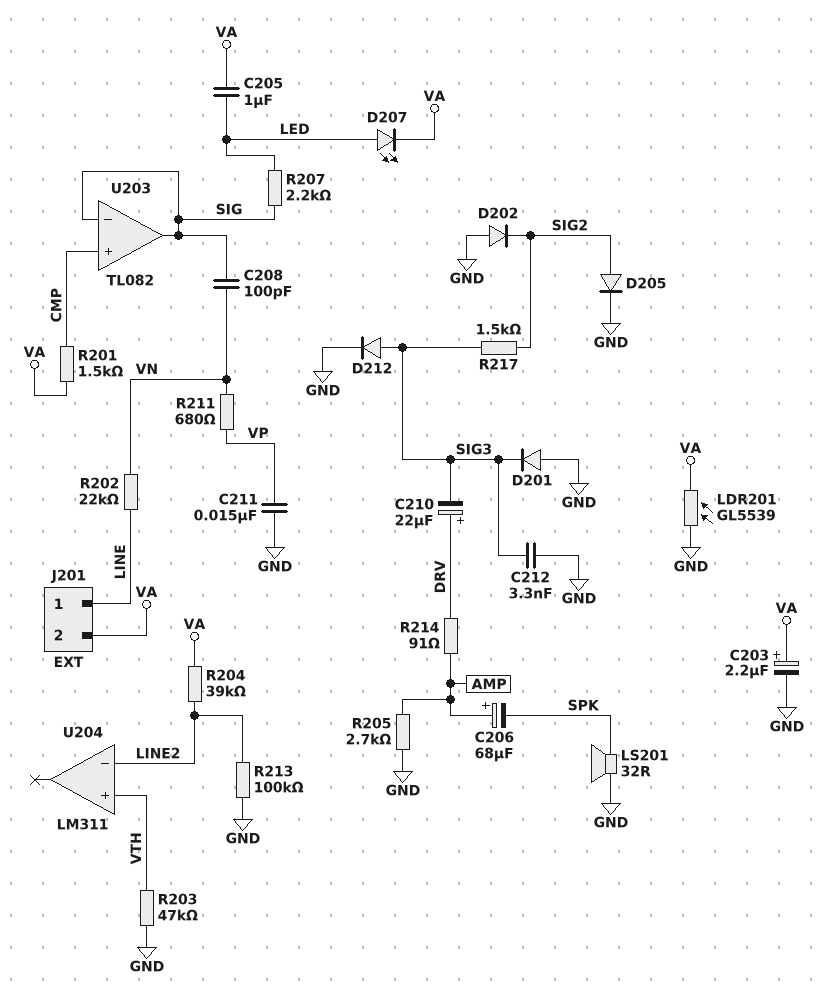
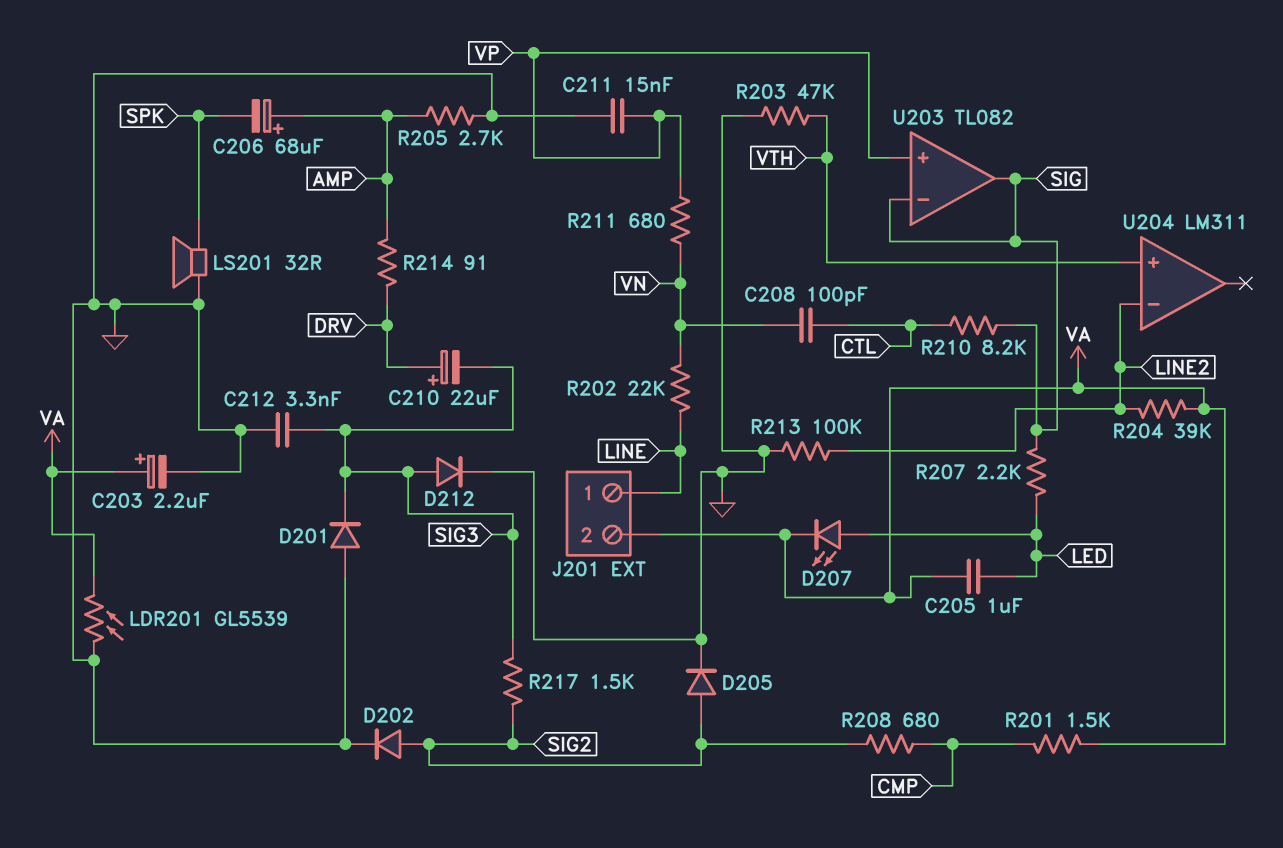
C208: 100pF (SIG, VN) -> 100pF (CTL, VN)
D202: diode (A GND, K SIG2) -> diode (A SIG2, K GND)
R208: none -> 680 (CMP, SIG2)
R210: none -> 8.2k (CTL, SIG)
U203 pin in+: CMP -> VP

